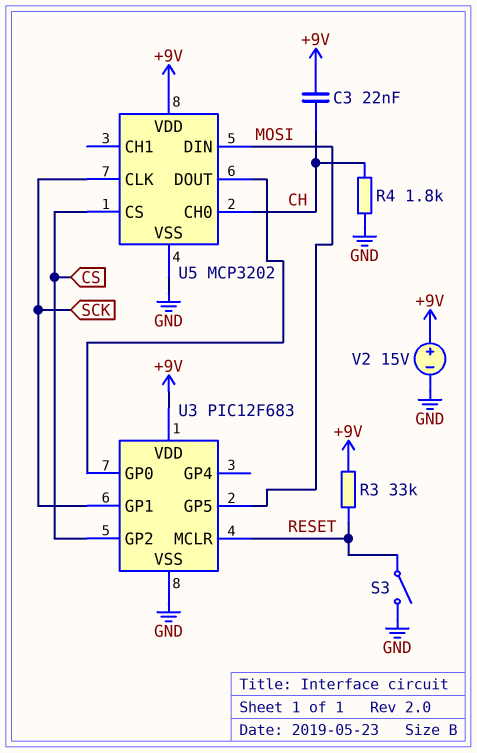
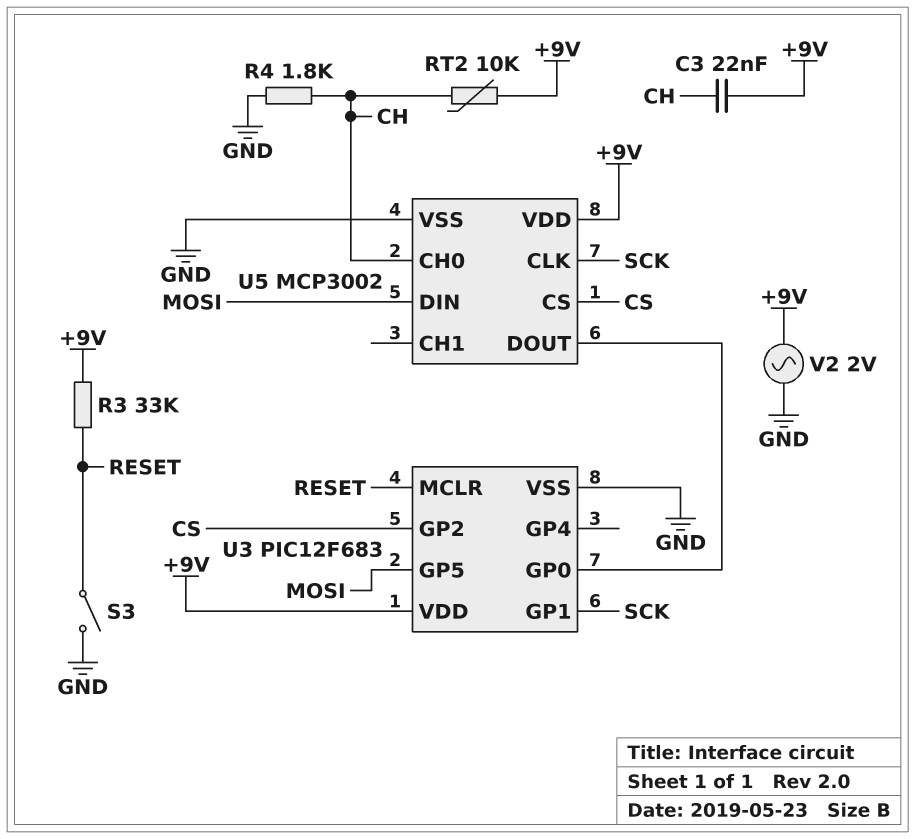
RT2: none -> 10k (+9V, CH)
U5: MCP3202 -> MCP3002
V2: 15V (plus +9V, minus GND) -> AC 2V (+9V, GND)

